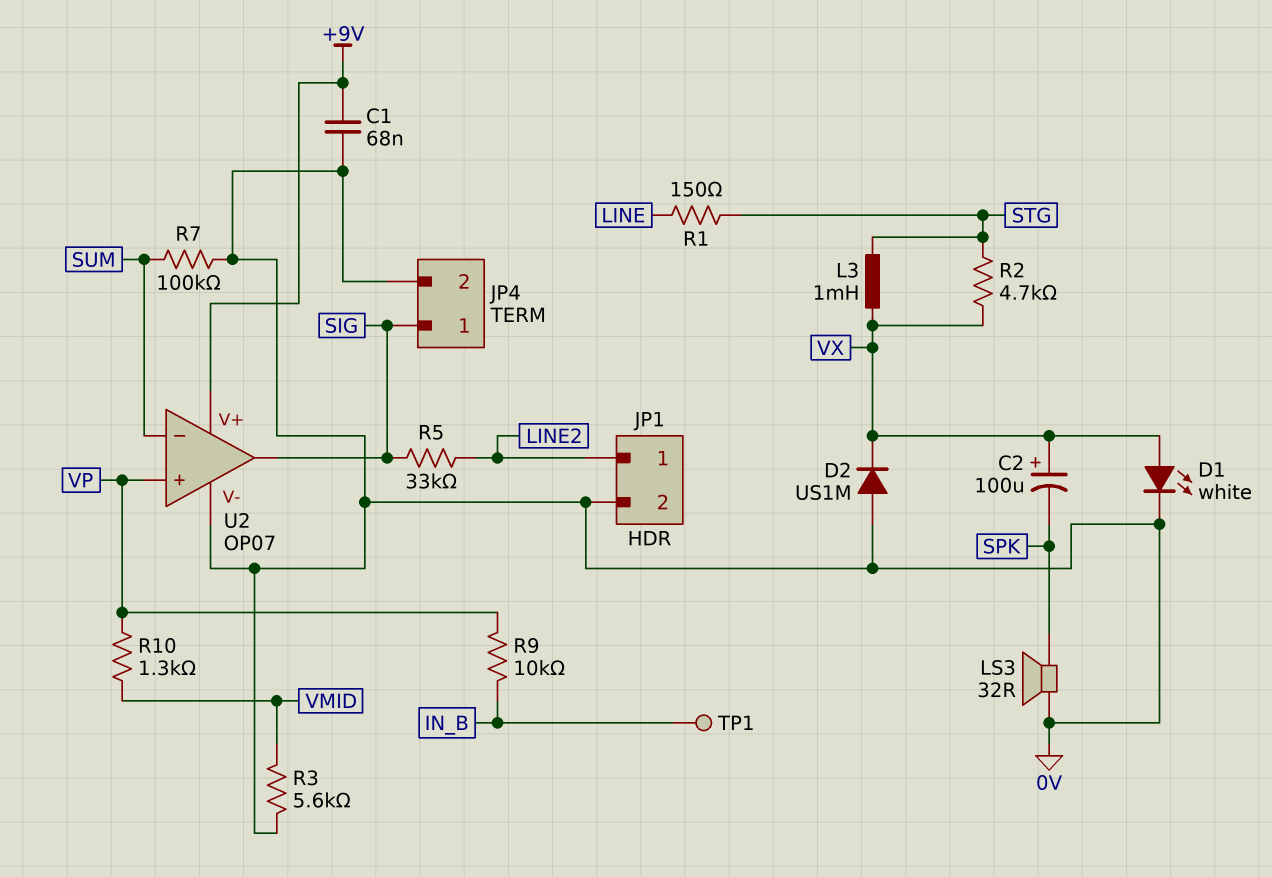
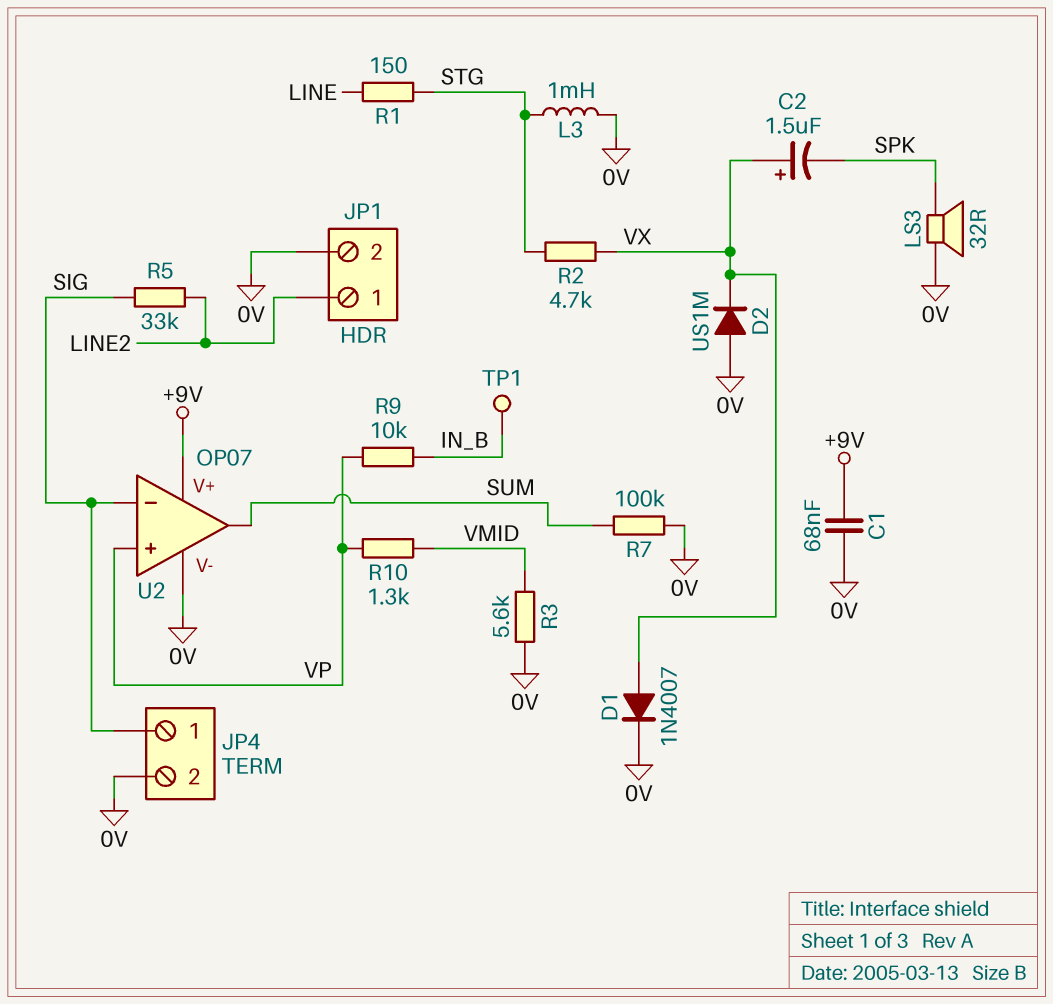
C2: 100uF (plus VX, minus SPK) -> 1.5uF (plus VX, minus SPK)
D1: LED white (A VX, K 0V) -> diode 1N4007 (A VX, K 0V)
L3: 1mH (STG, VX) -> 1mH (0V, STG)
U2 pin in-: SUM -> SIG
U2 pin out: SIG -> SUM

